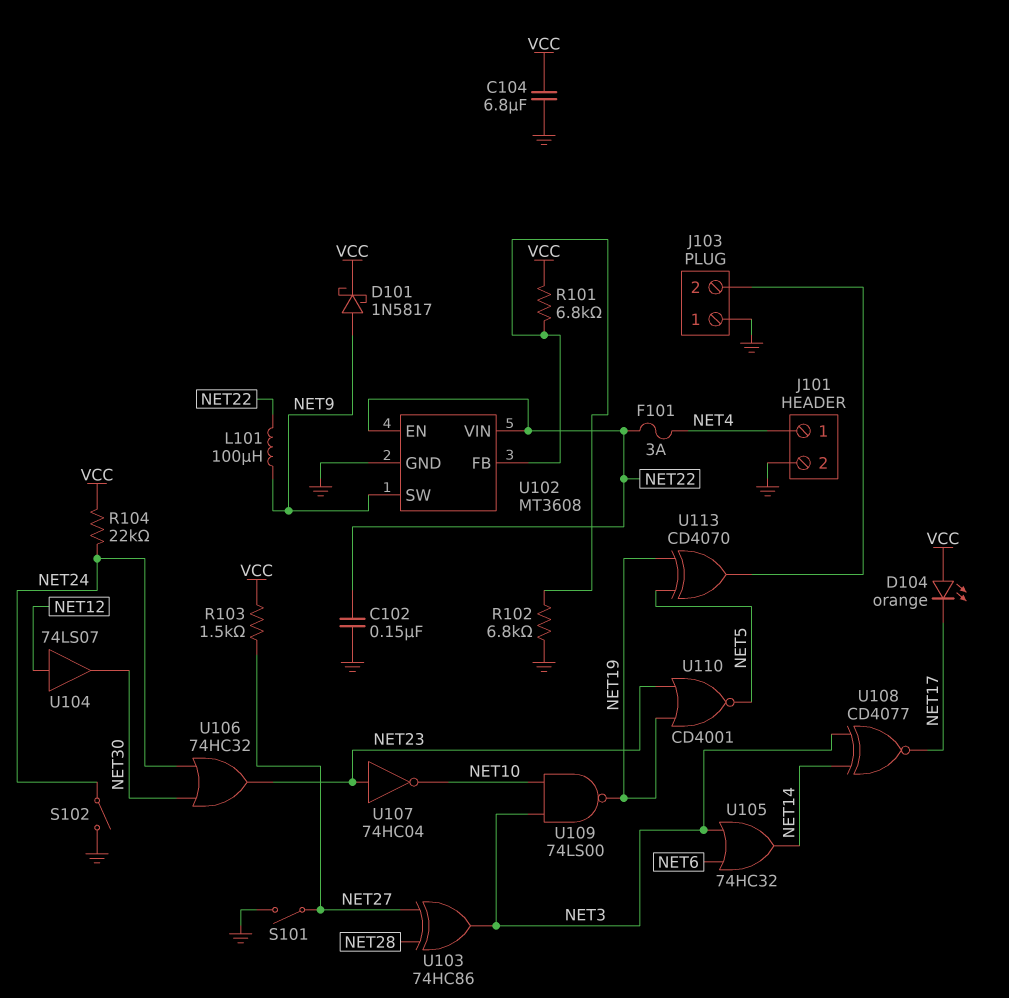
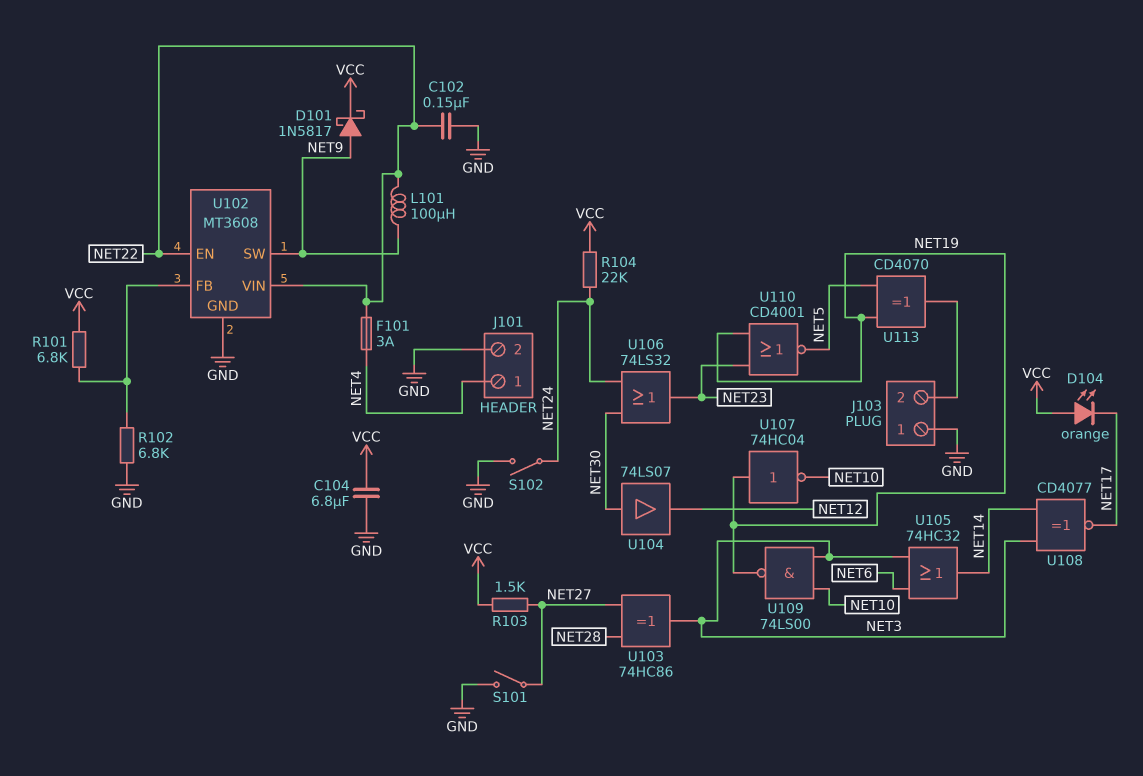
U104: buffer 74LS07 (in NET12, out NET30) -> buffer 74LS07 (in NET30, out NET12)
U106: OR 74HC32 (in NET24, in NET30, out NET23) -> OR 74LS32 (in NET24, in NET30, out NET23)
U107: NOT 74HC04 (in NET23, out NET10) -> NOT 74HC04 (in NET19, out NET10)

